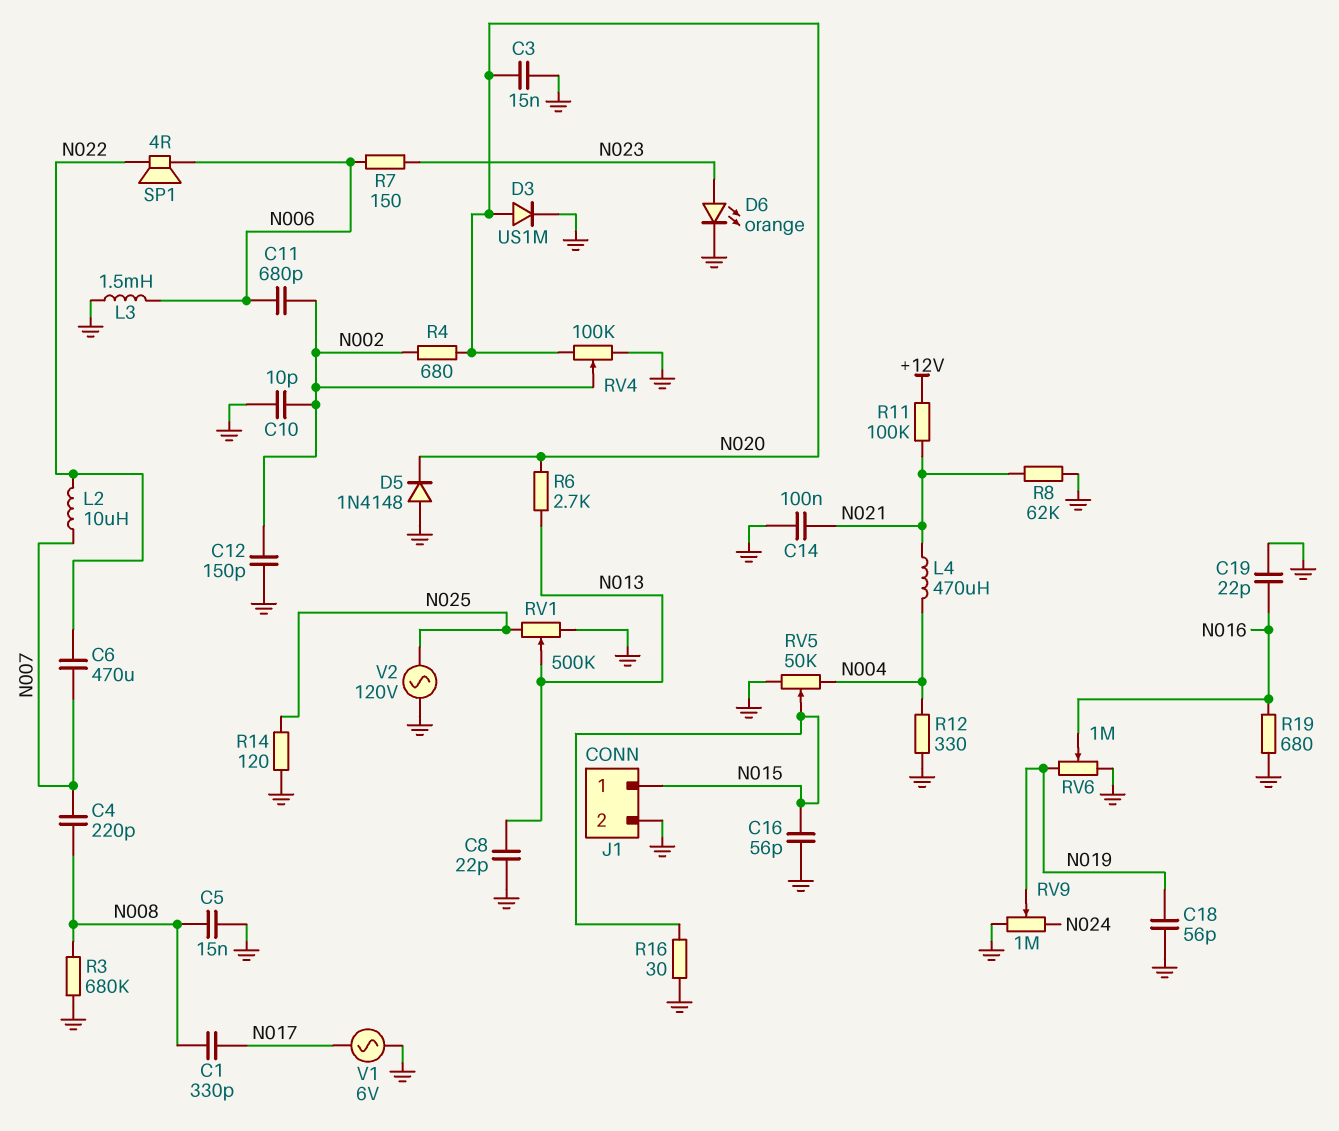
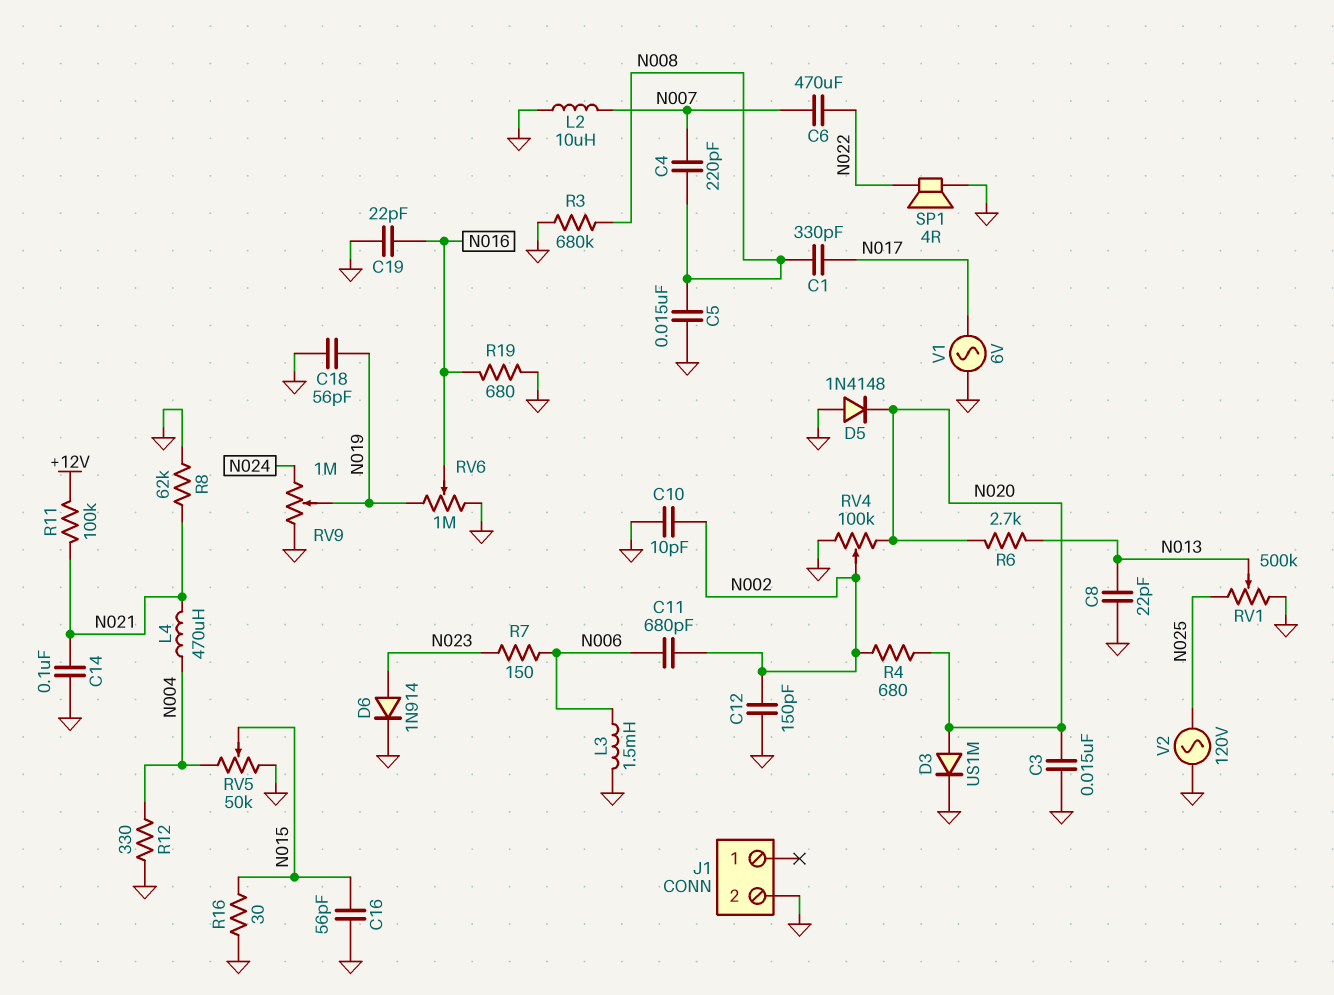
D6: LED orange (A N023, K GND) -> diode 1N914 (A N023, K GND)
J1 pin 1: N015 -> none
L2: 10uH (N007, N022) -> 10uH (GND, N007)
R14: 120 (GND, N025) -> none
SP1: speaker 4R (N006, N022) -> speaker 4R (GND, N022)

